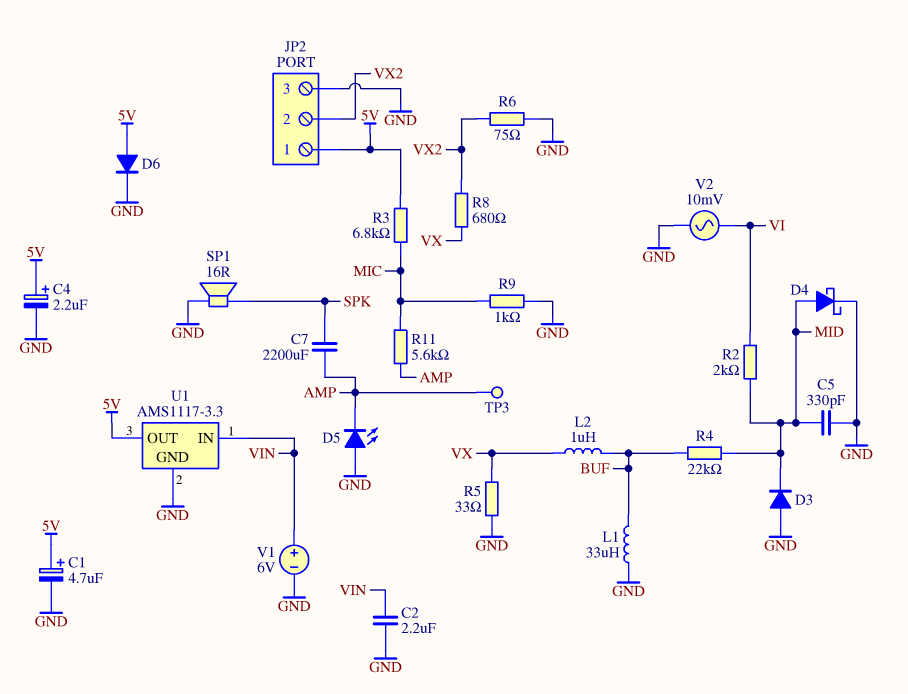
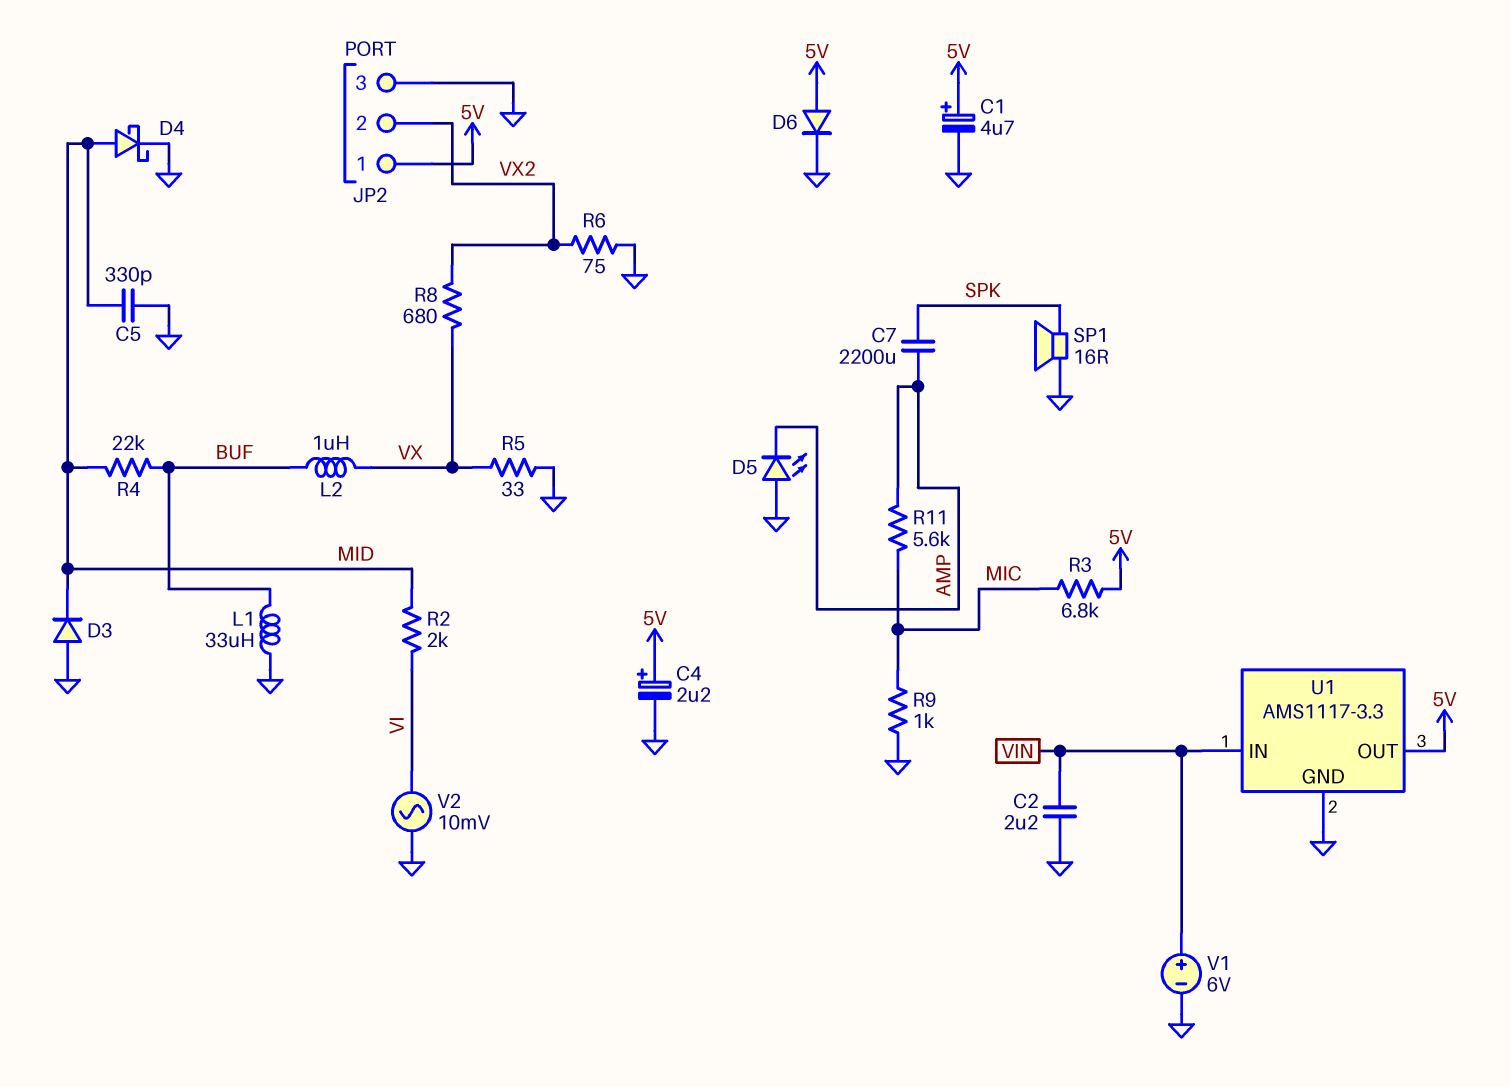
TP3: test point (AMP) -> none

